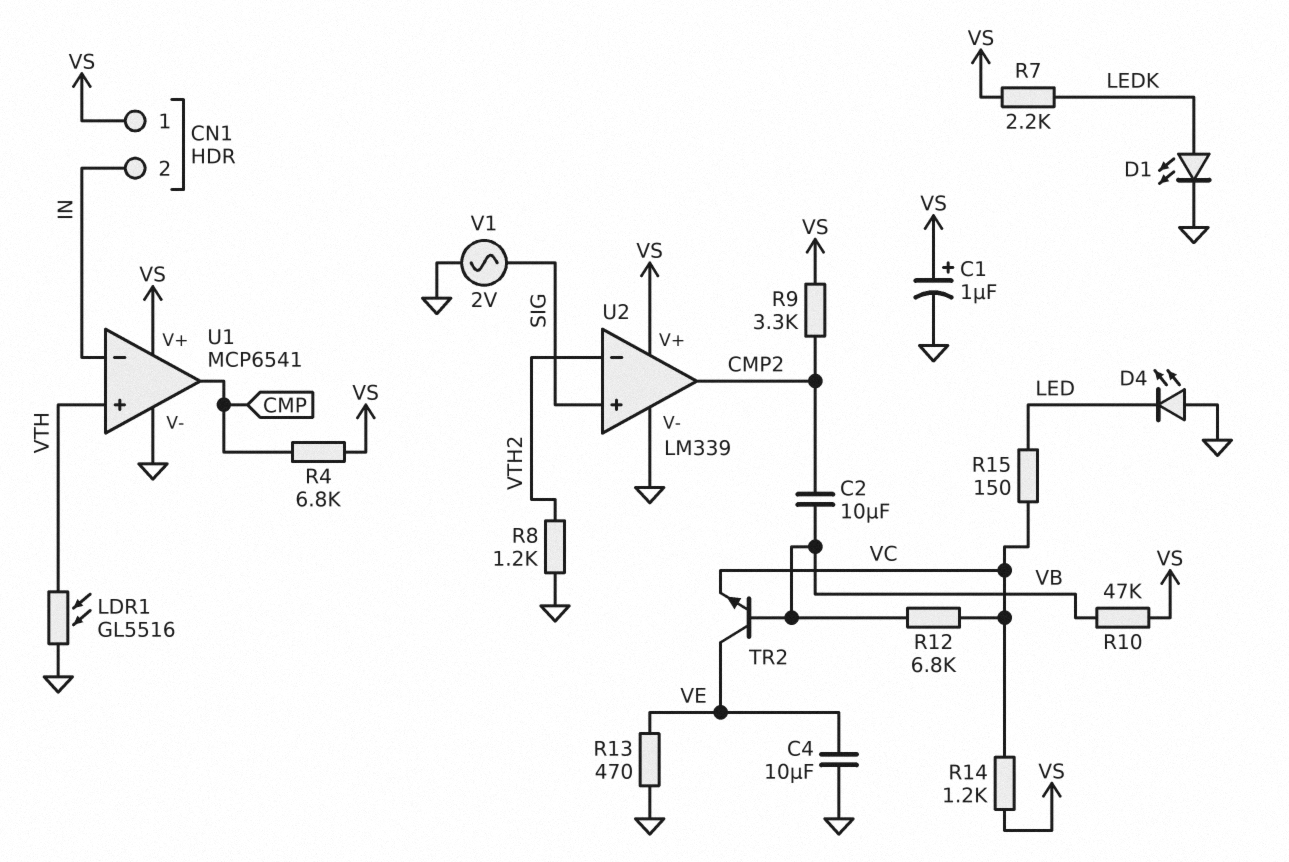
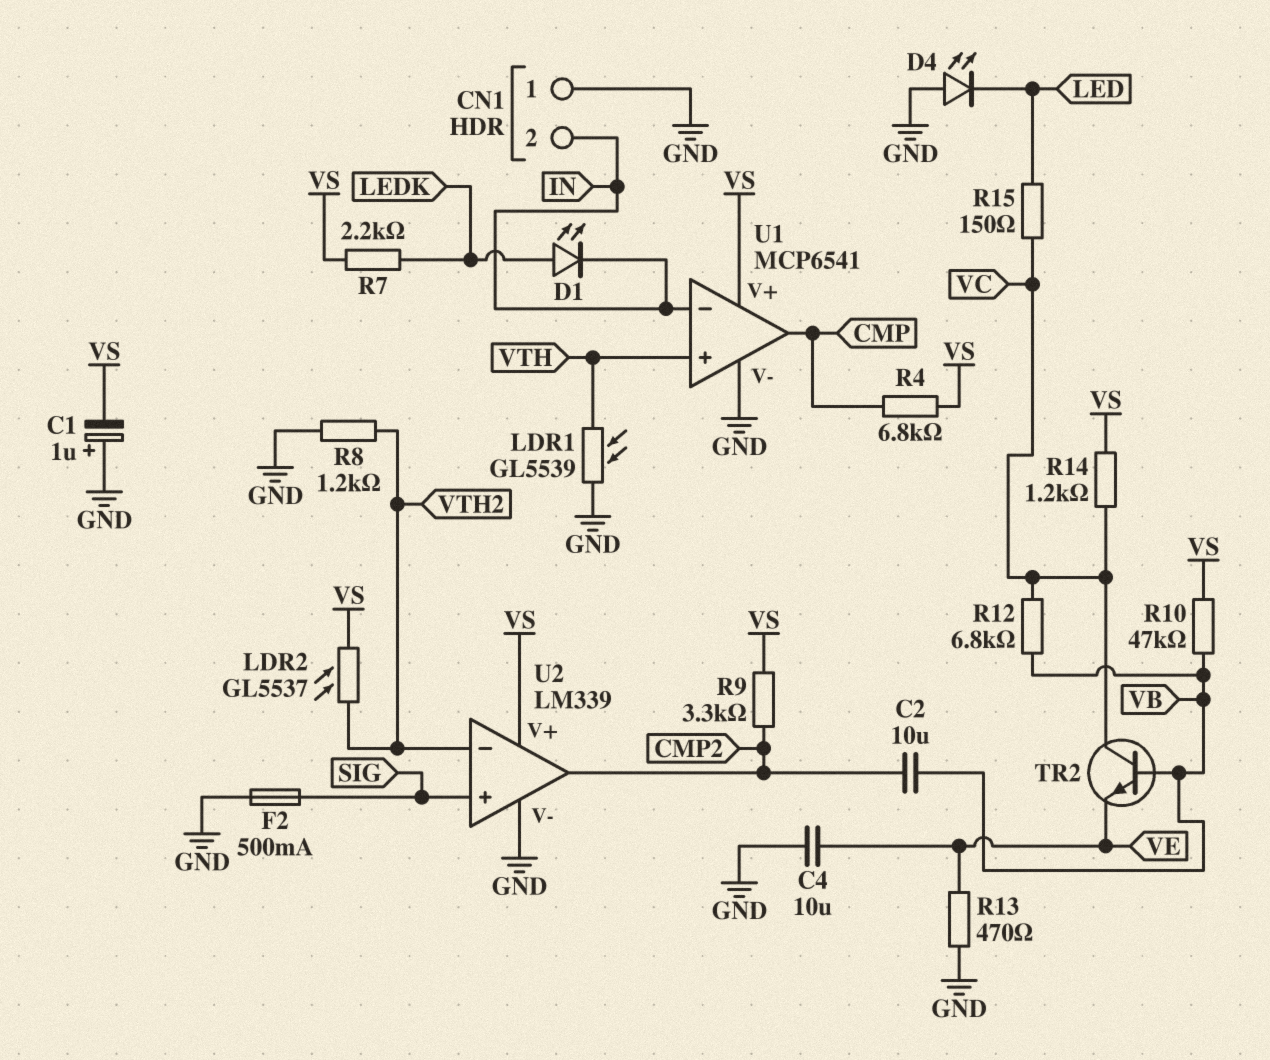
C1: 1uF (plus VS, minus GND) -> 1uF (plus GND, minus VS)
CN1 pin 1: VS -> GND
D1: LED (A LEDK, K GND) -> LED (A LEDK, K IN)
F2: none -> 500mA (GND, SIG)
LDR1: GL5516 (GND, VTH) -> GL5539 (GND, VTH)
LDR2: none -> GL5537 (VS, VTH2)
TR2: NPN (B VB, C VE, E VC) -> NPN (B VB, C VC, E VE)
V1: AC 2V (GND, SIG) -> none

